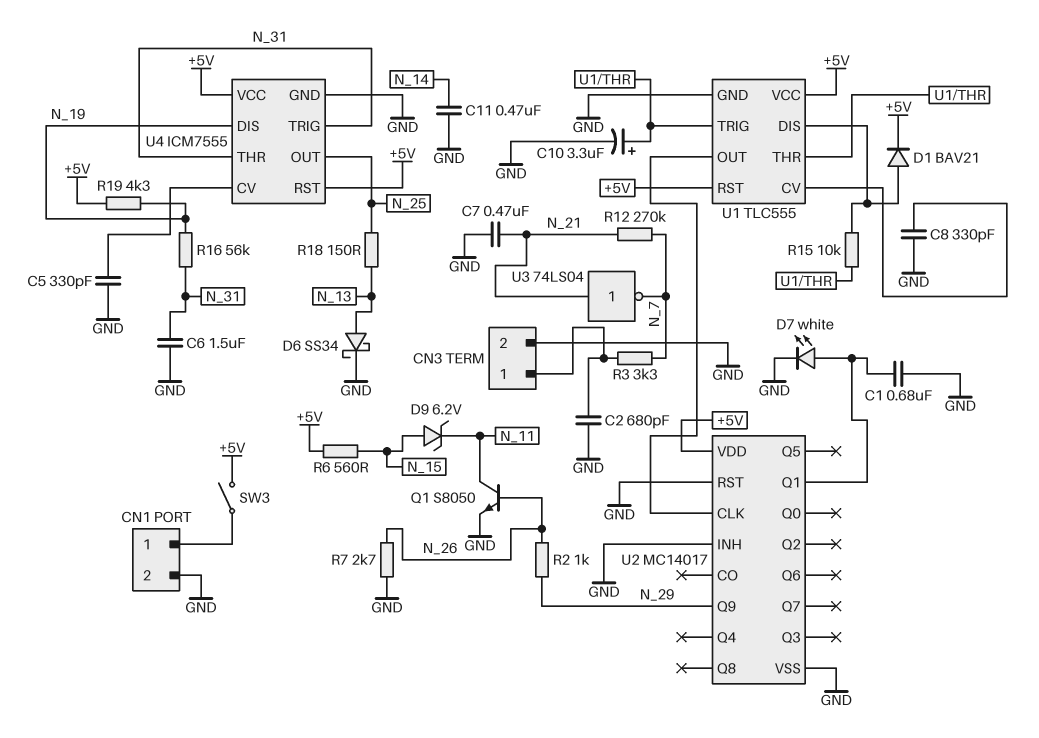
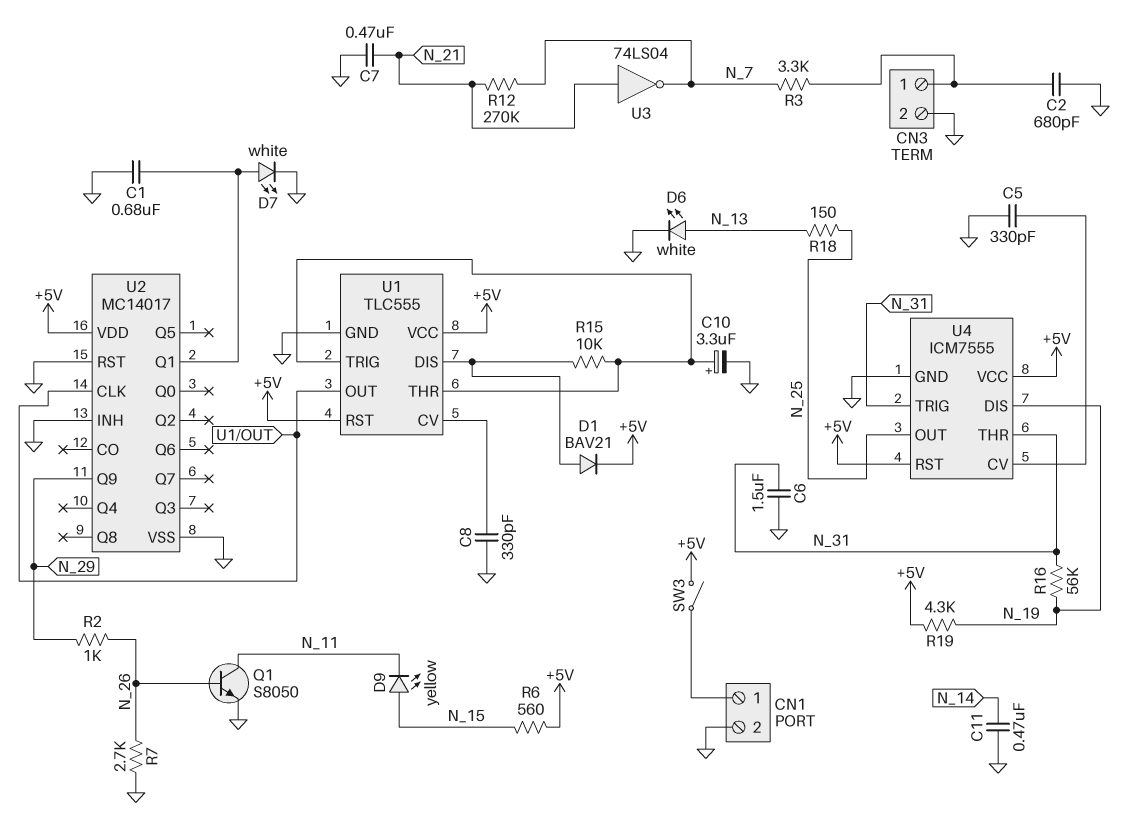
D6: schottky SS34 (A N_13, K GND) -> LED white (A N_13, K GND)
D9: zener 6.2V (A N_15, K N_11) -> LED yellow (A N_15, K N_11)

